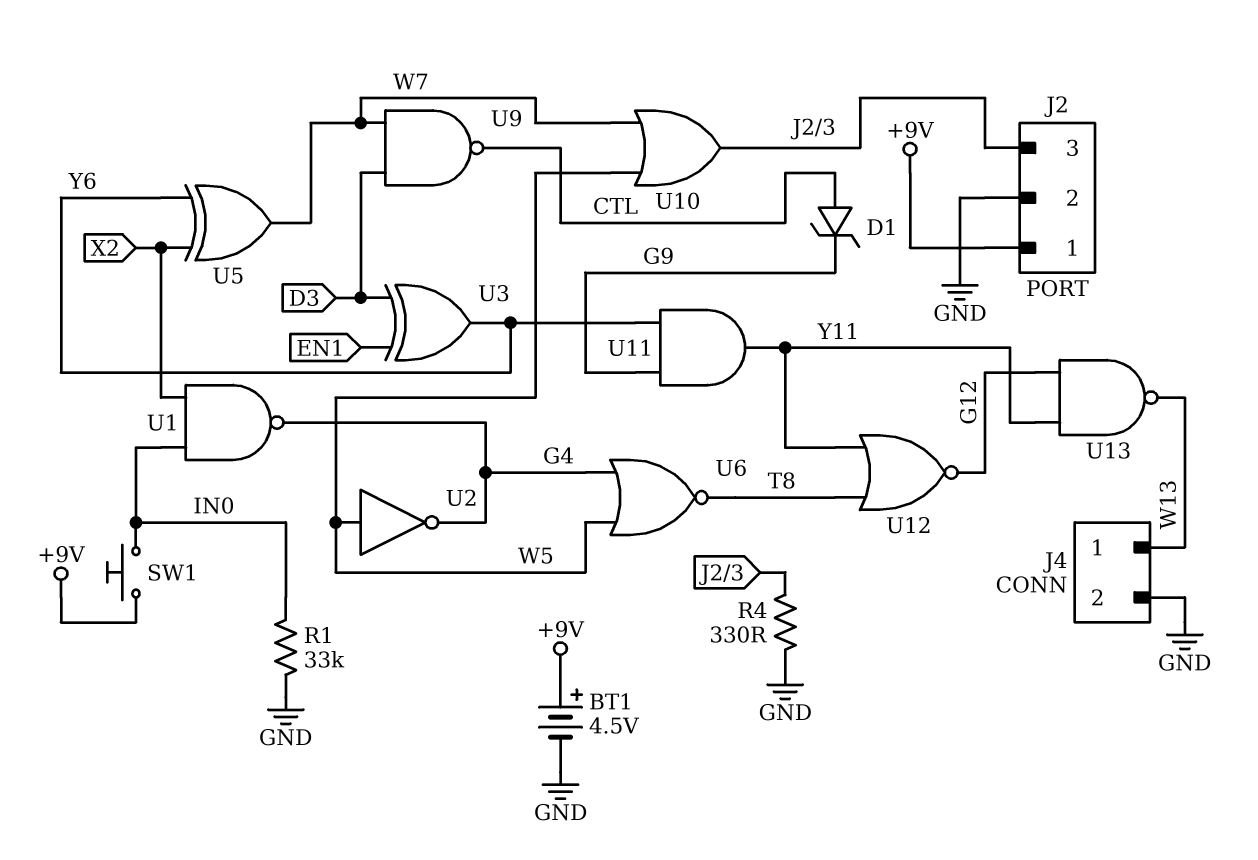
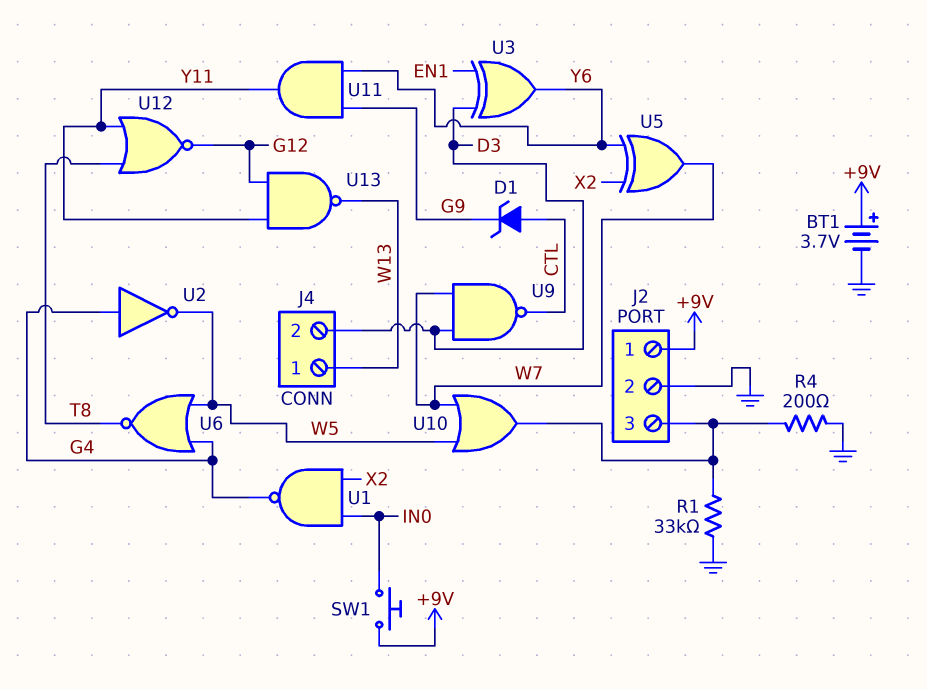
BT1: 4.5V (plus +9V, minus GND) -> 3.7V (plus +9V, minus GND)
J4 pin 2: GND -> D3
R1: 33k (GND, IN0) -> 33k (GND, J2/3)
R4: 330 (GND, J2/3) -> 200 (GND, J2/3)
U2: NOT (in W5, out G4) -> NOT (in G4, out W5)

